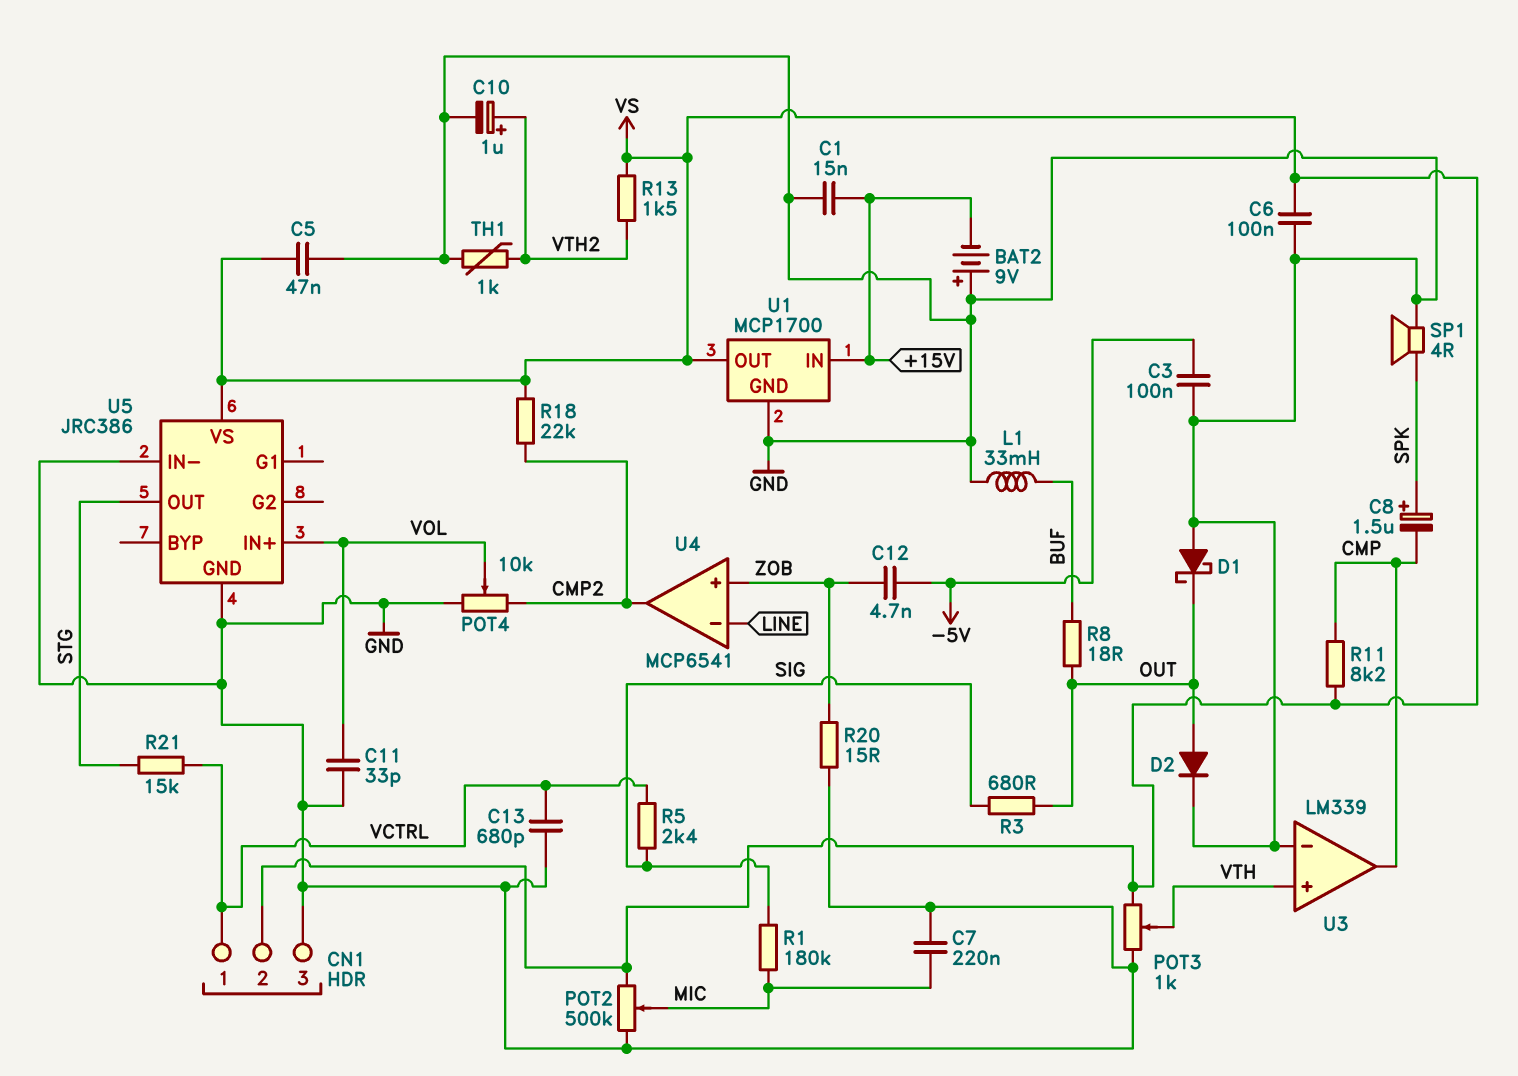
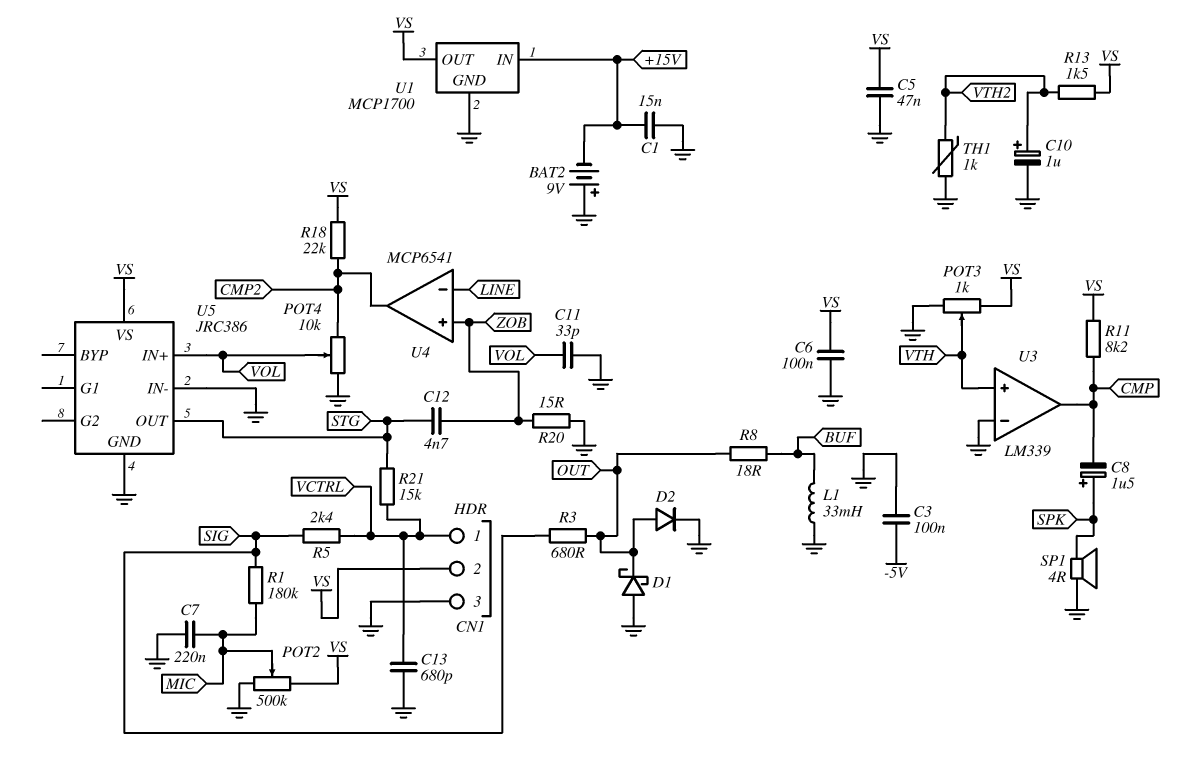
C12: 4.7nF (-5V, ZOB) -> 4.7nF (STG, ZOB)

